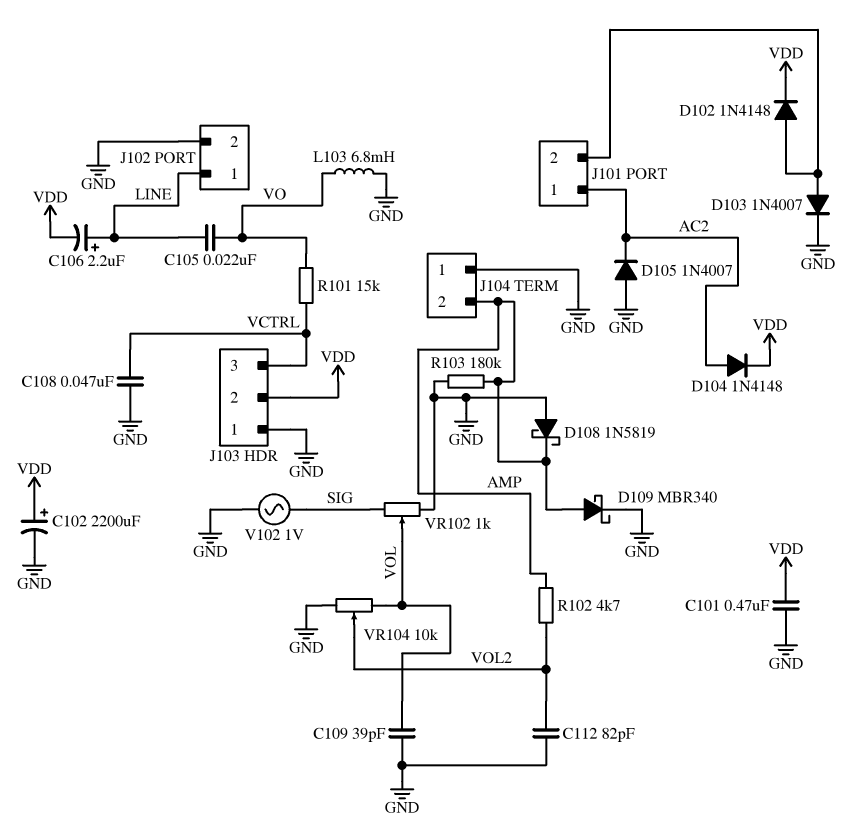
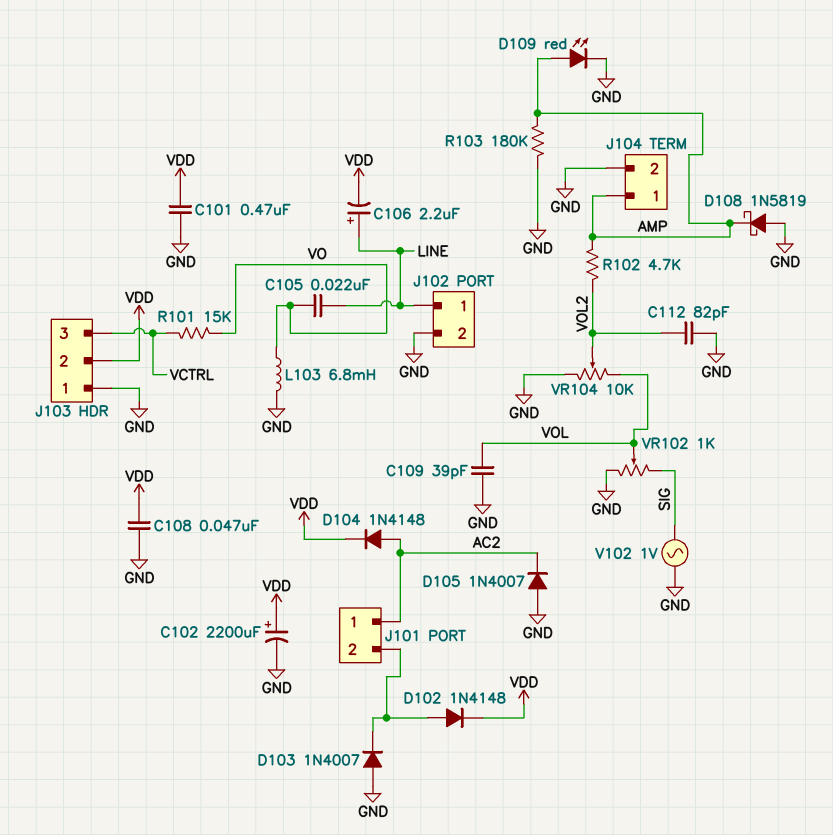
C108: 47nF (GND, VCTRL) -> 47nF (GND, VDD)
D103: diode 1N4007 (A J101/2, K GND) -> diode 1N4007 (A GND, K J101/2)
D109: schottky MBR340 (A AMP, K GND) -> LED red (A AMP, K GND)
J104 pin 1: GND -> AMP
J104 pin 2: AMP -> GND

